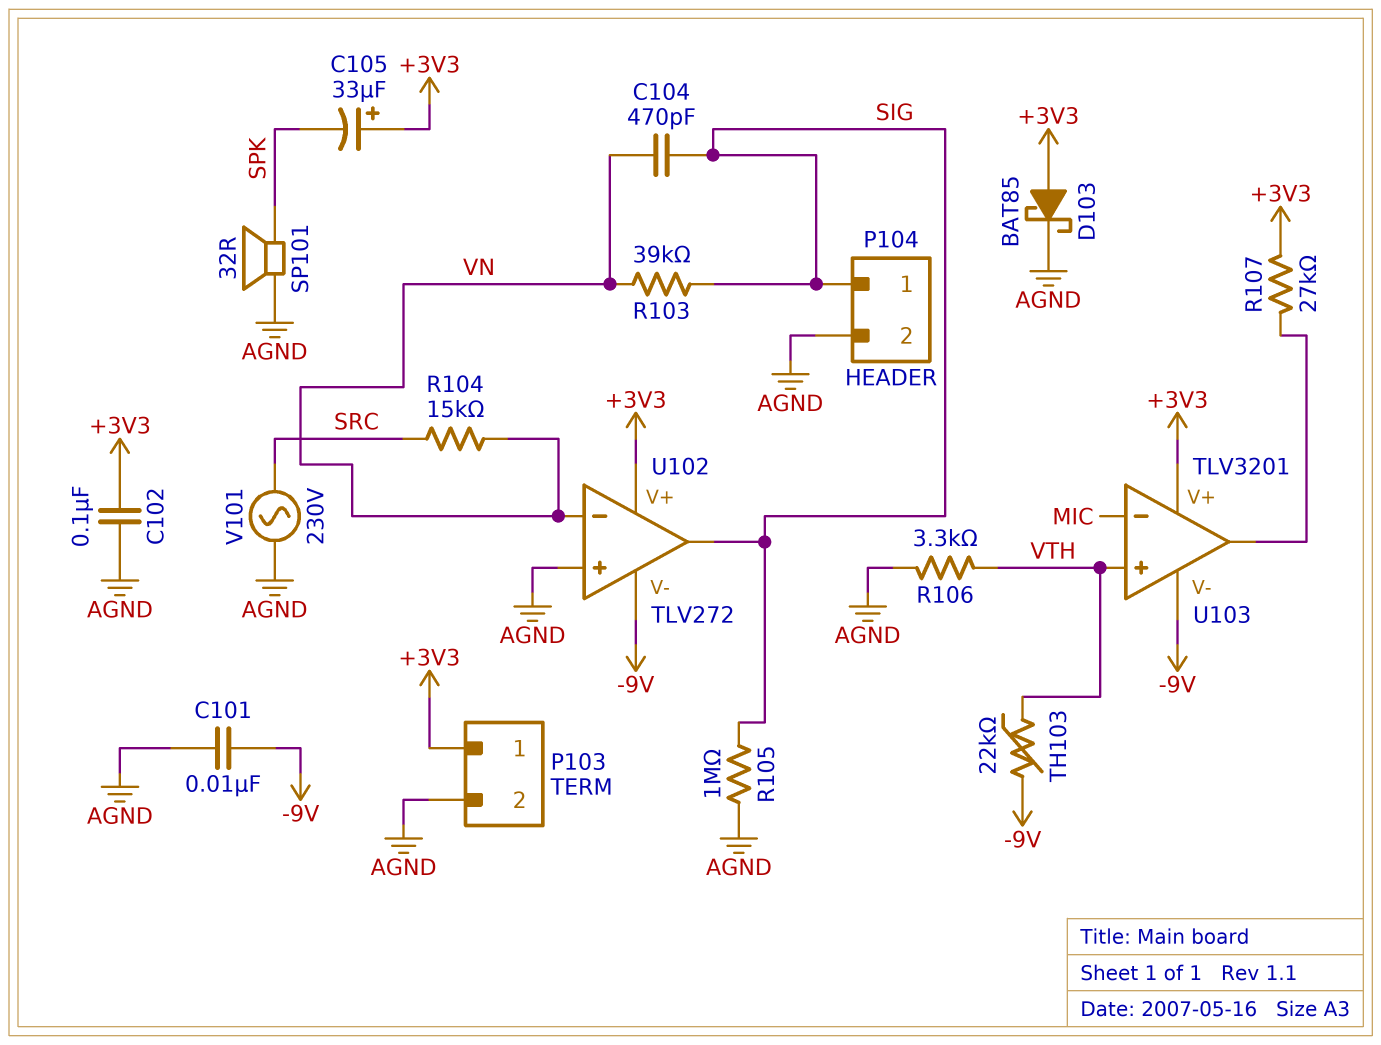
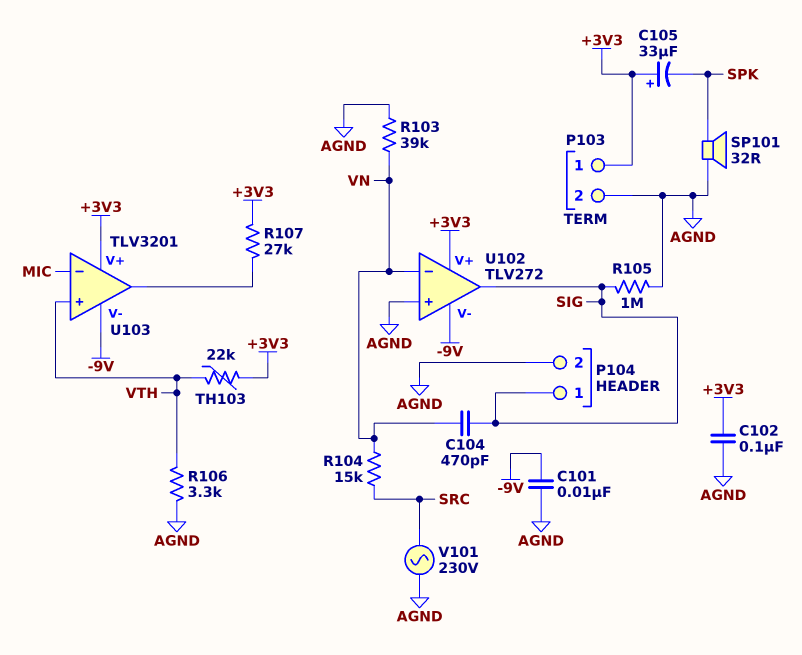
D103: schottky BAT85 (A +3V3, K AGND) -> none
R103: 39k (SIG, VN) -> 39k (AGND, VN)
TH103: 22k (-9V, VTH) -> 22k (+3V3, VTH)

